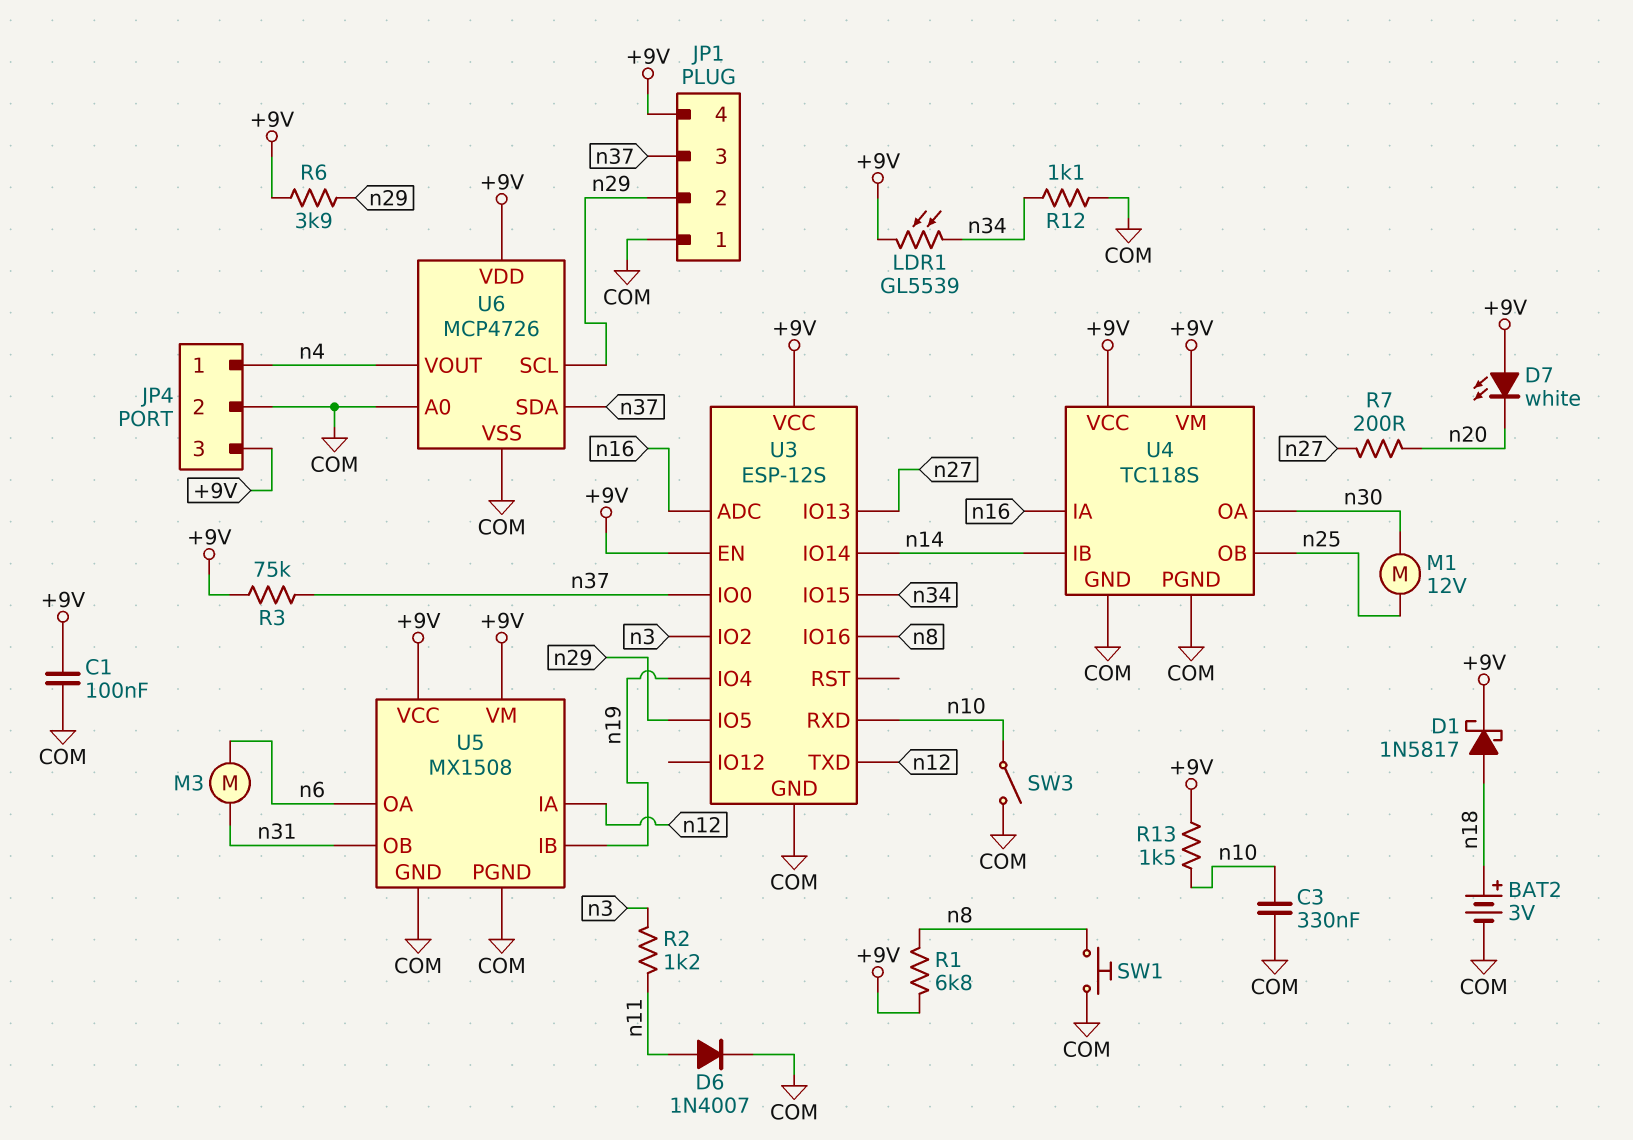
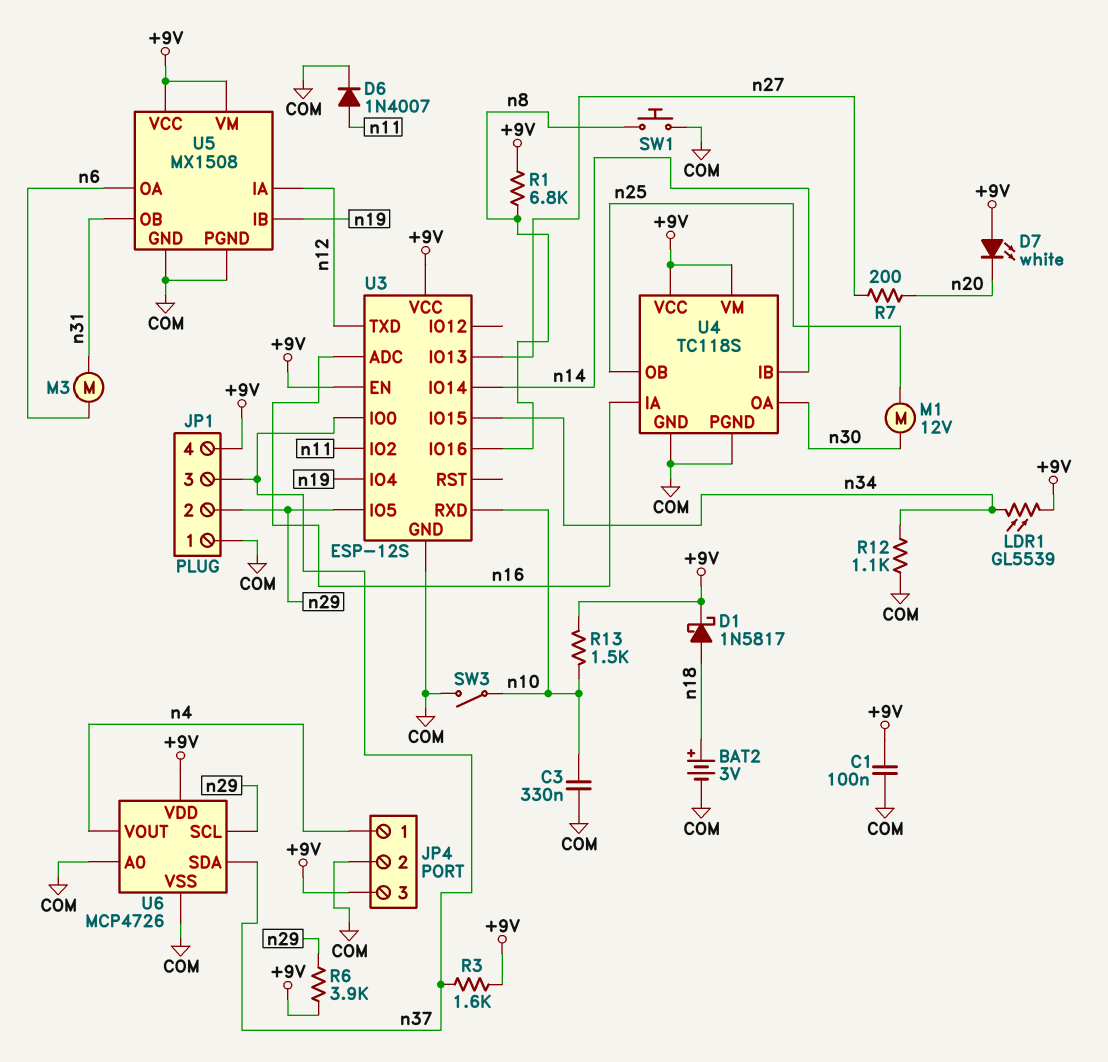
R2: 1.2k (n3, n11) -> none
R3: 75k (+9V, n37) -> 1.6k (+9V, n37)
U3 pin IO2: n3 -> n11

